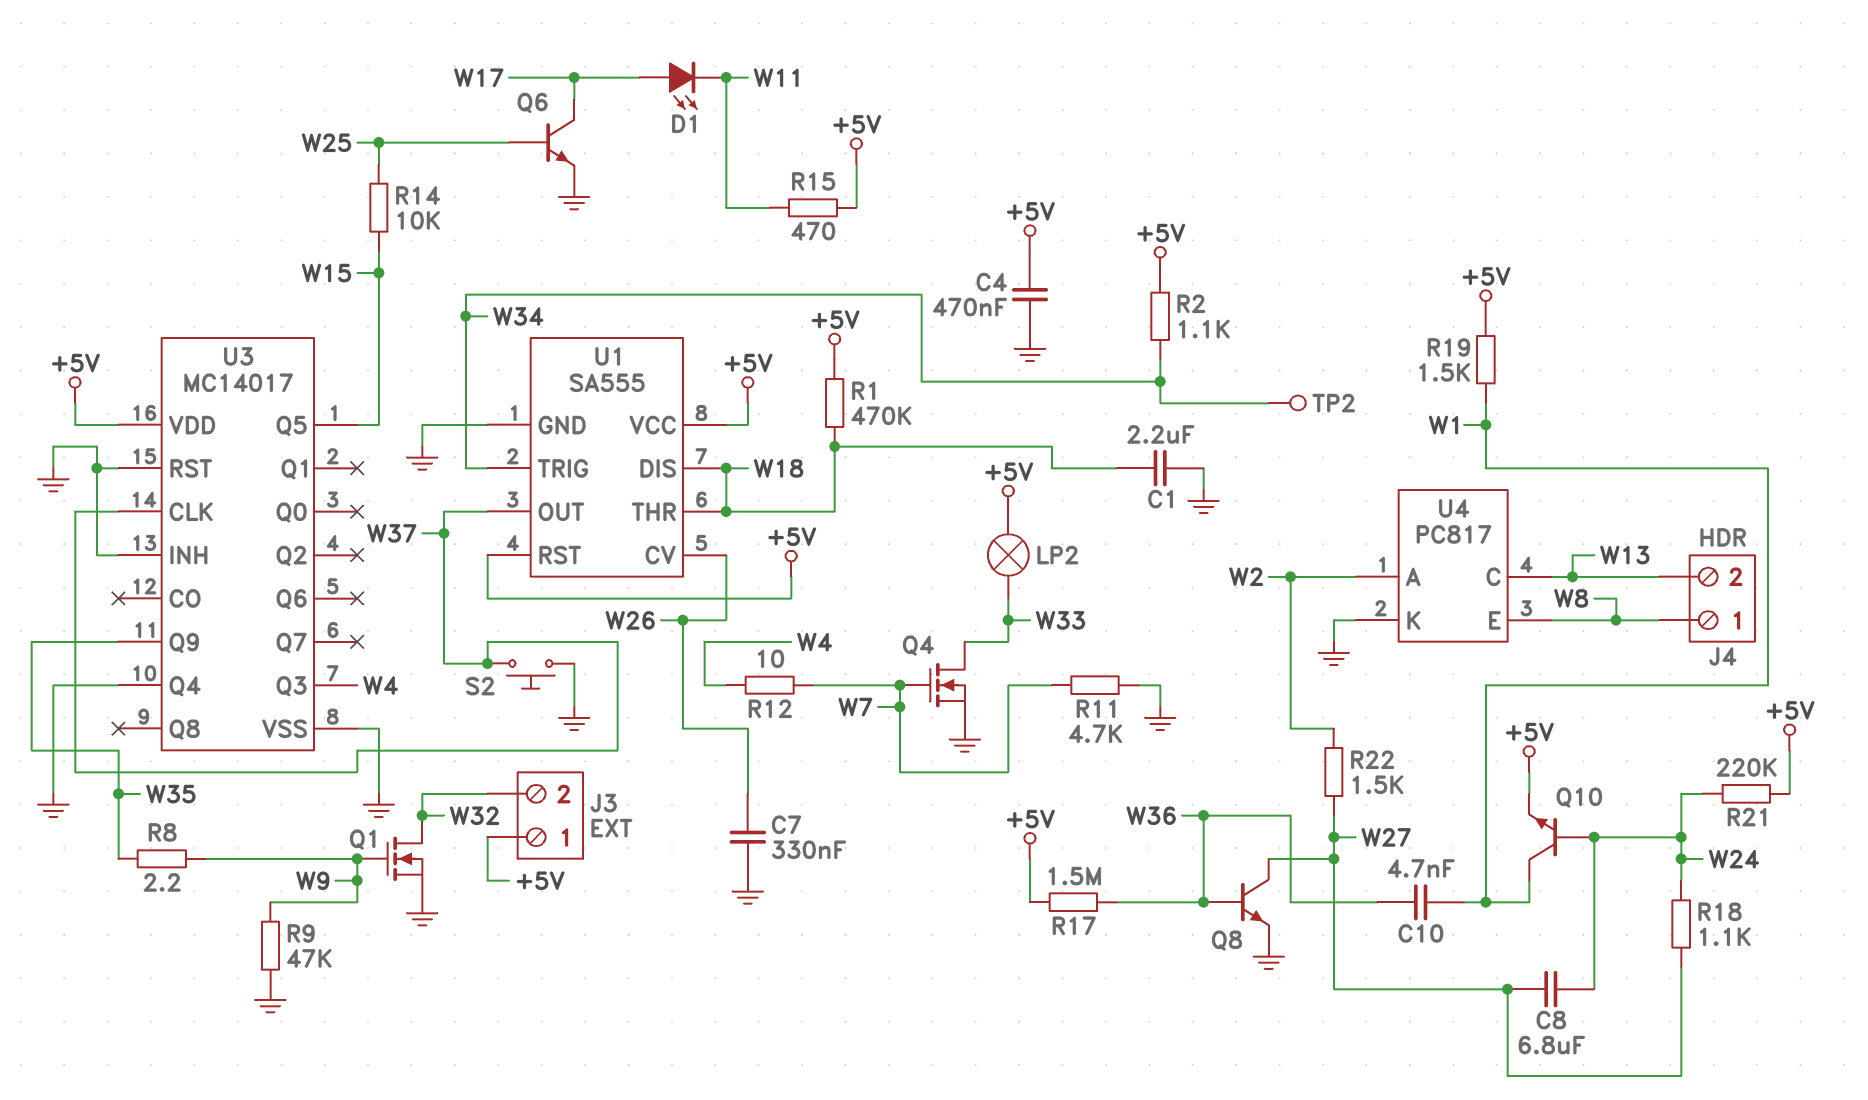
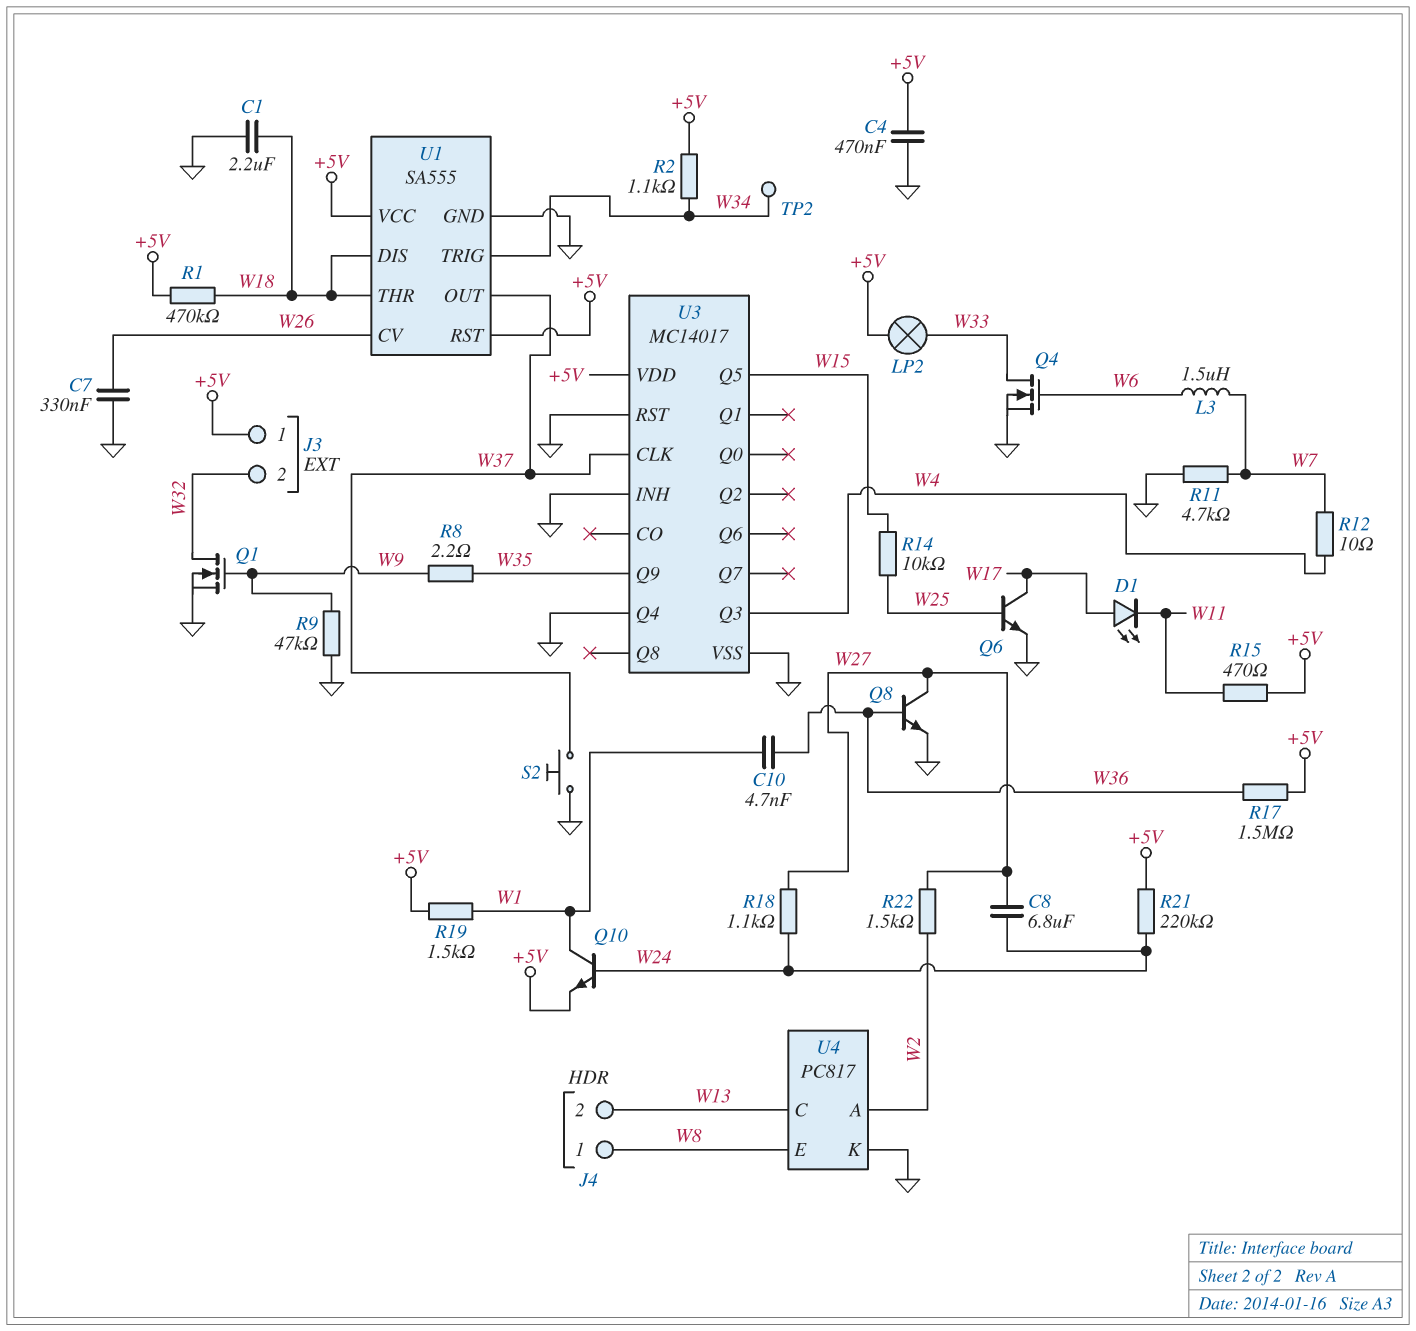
L3: none -> 1.5uH (W6, W7)
Q4: NMOS (G W7, D W33, S GND) -> NMOS (G W6, D W33, S GND)

